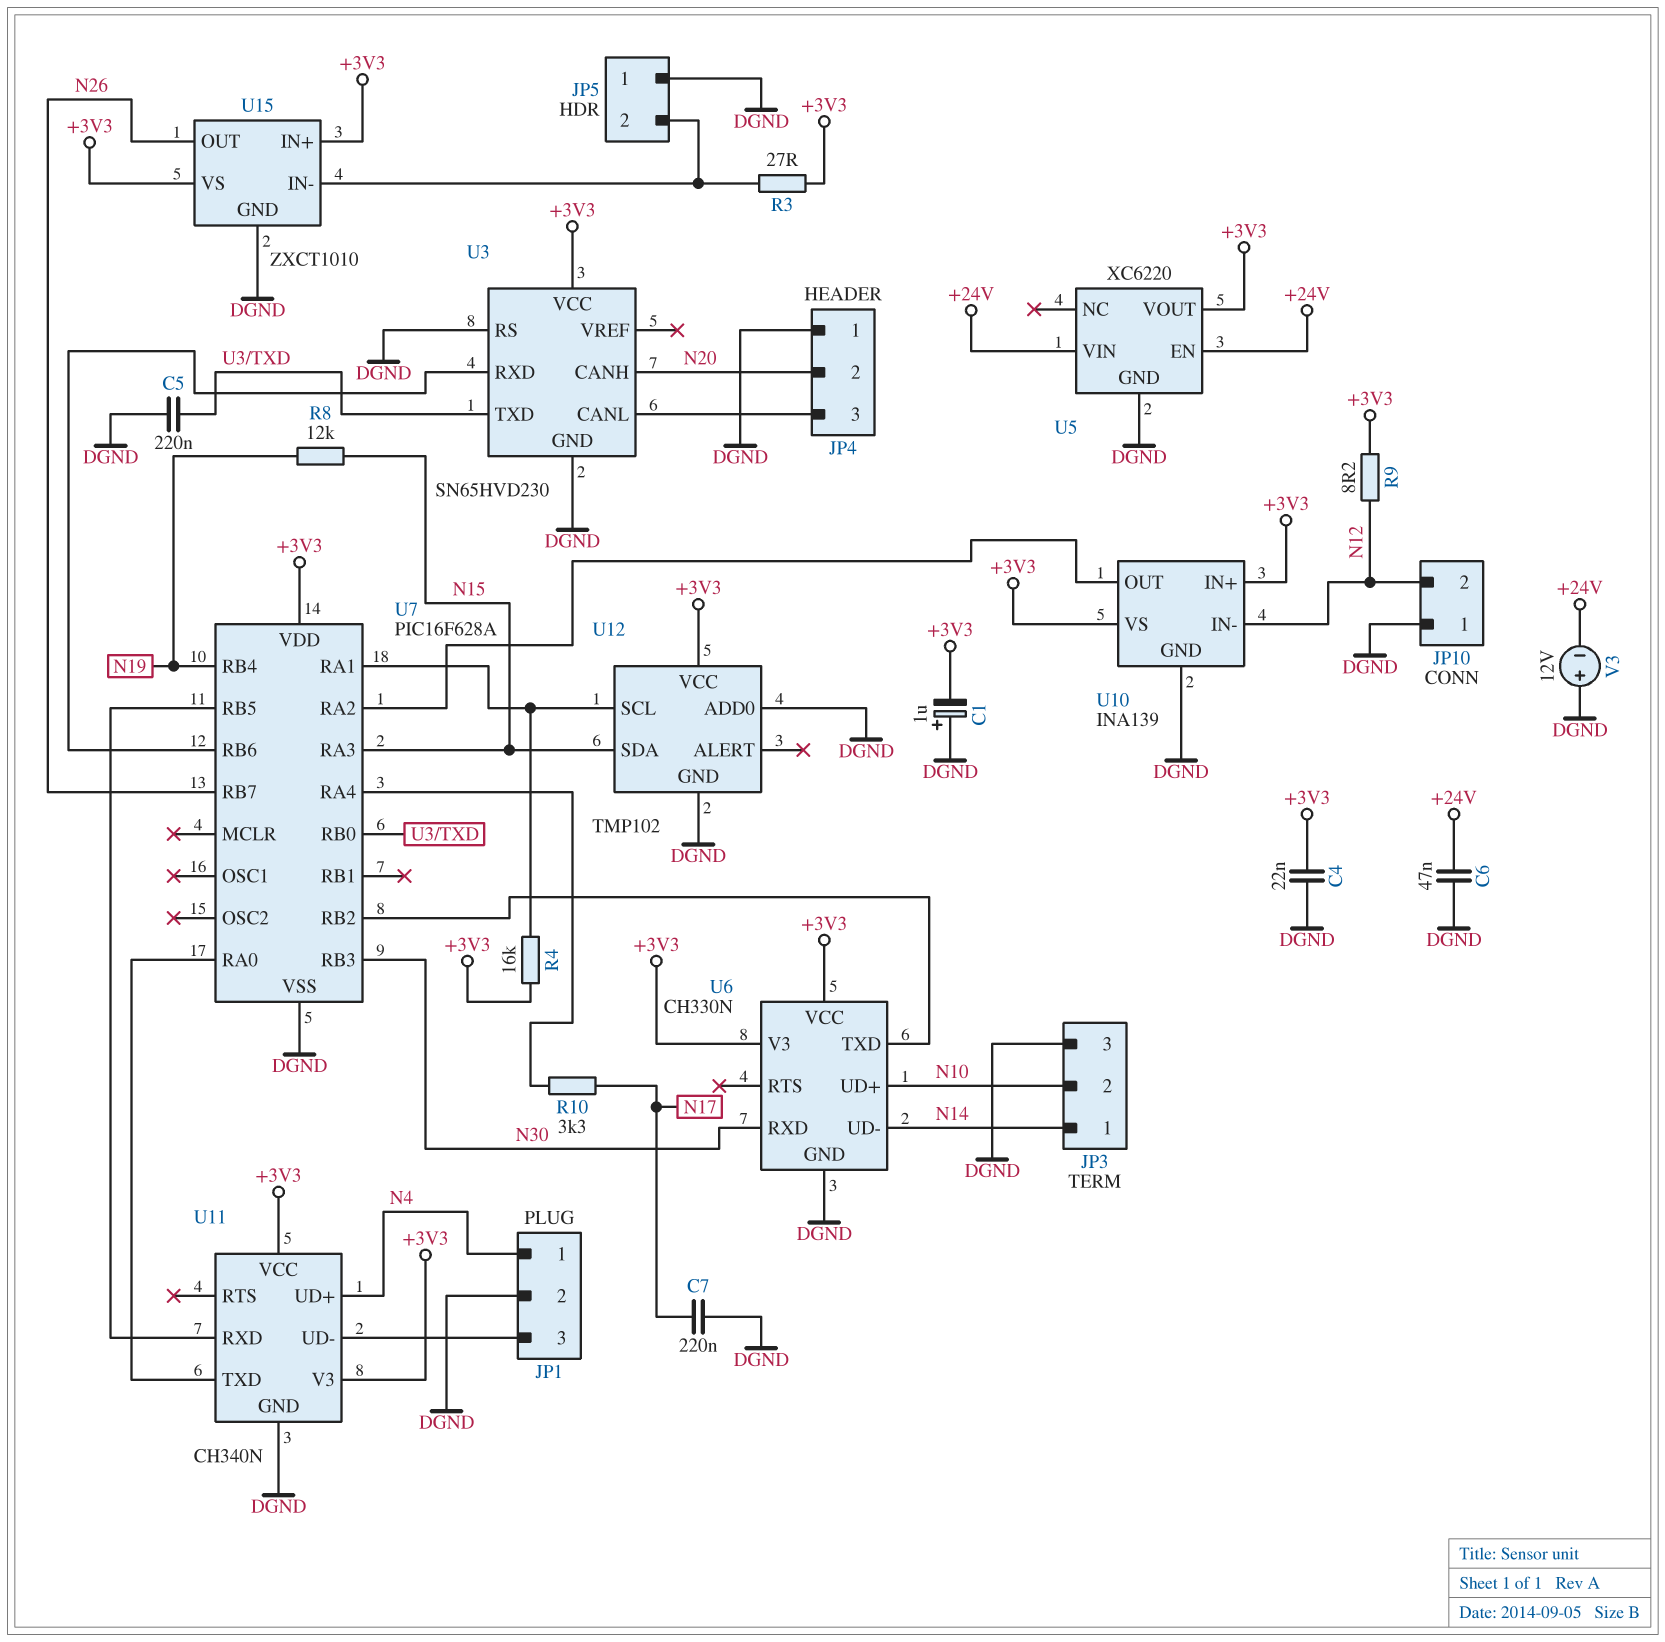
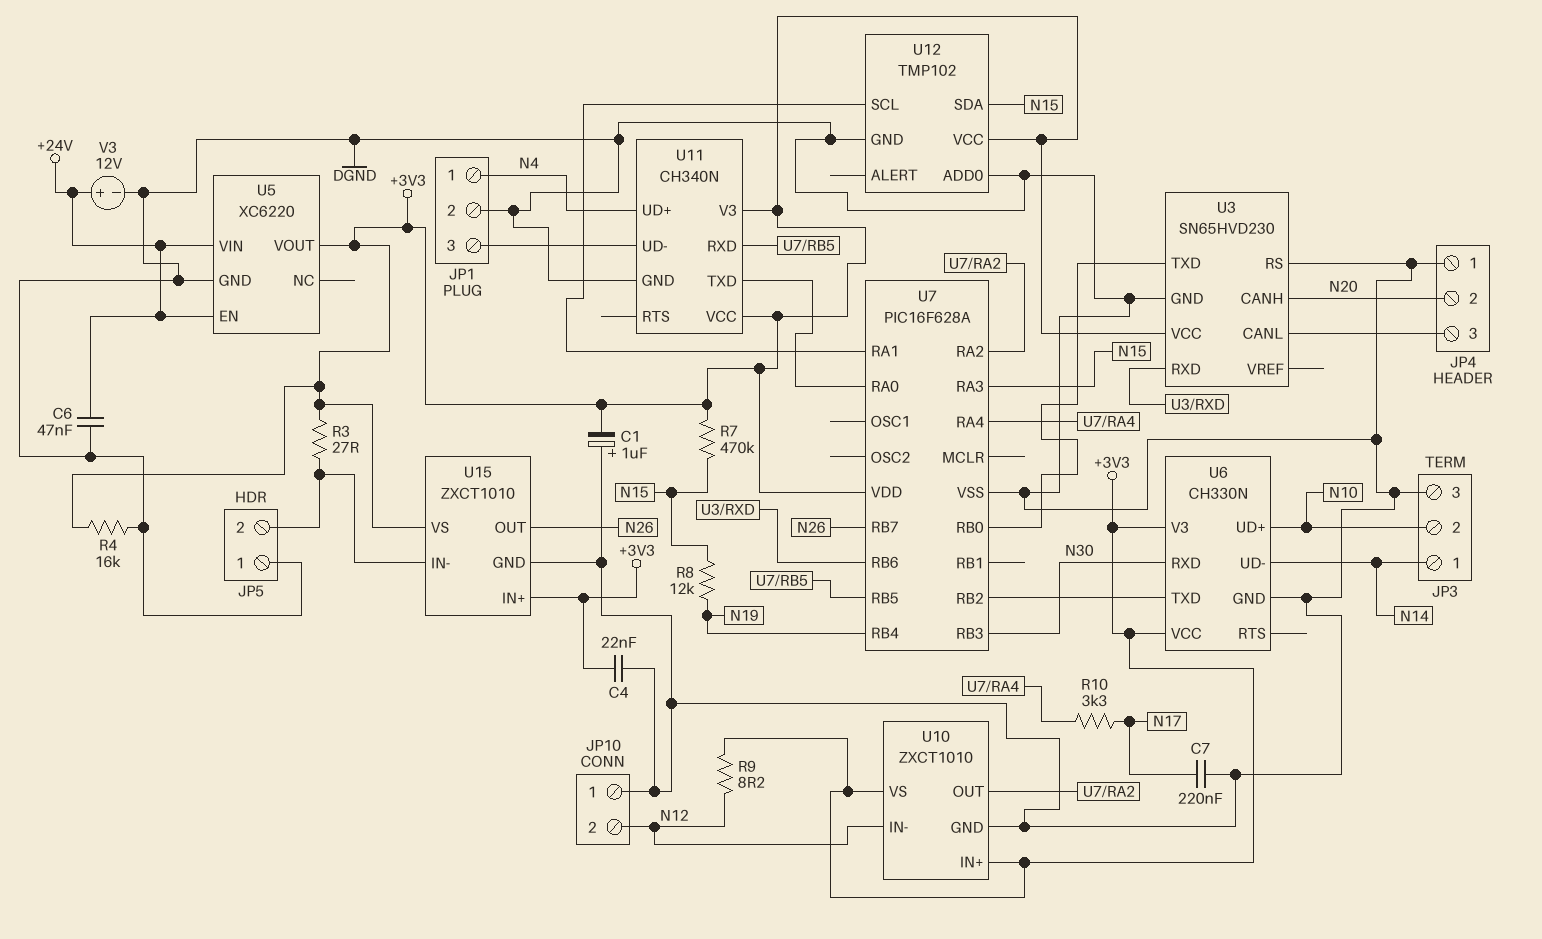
C5: 220nF (DGND, U3/TXD) -> none
R4: 16k (+3V3, U7/RA1) -> 16k (+3V3, DGND)
R7: none -> 470k (+3V3, N15)
U10: INA139 -> ZXCT1010
V3: 12V (plus DGND, minus +24V) -> 12V (plus +24V, minus DGND)

